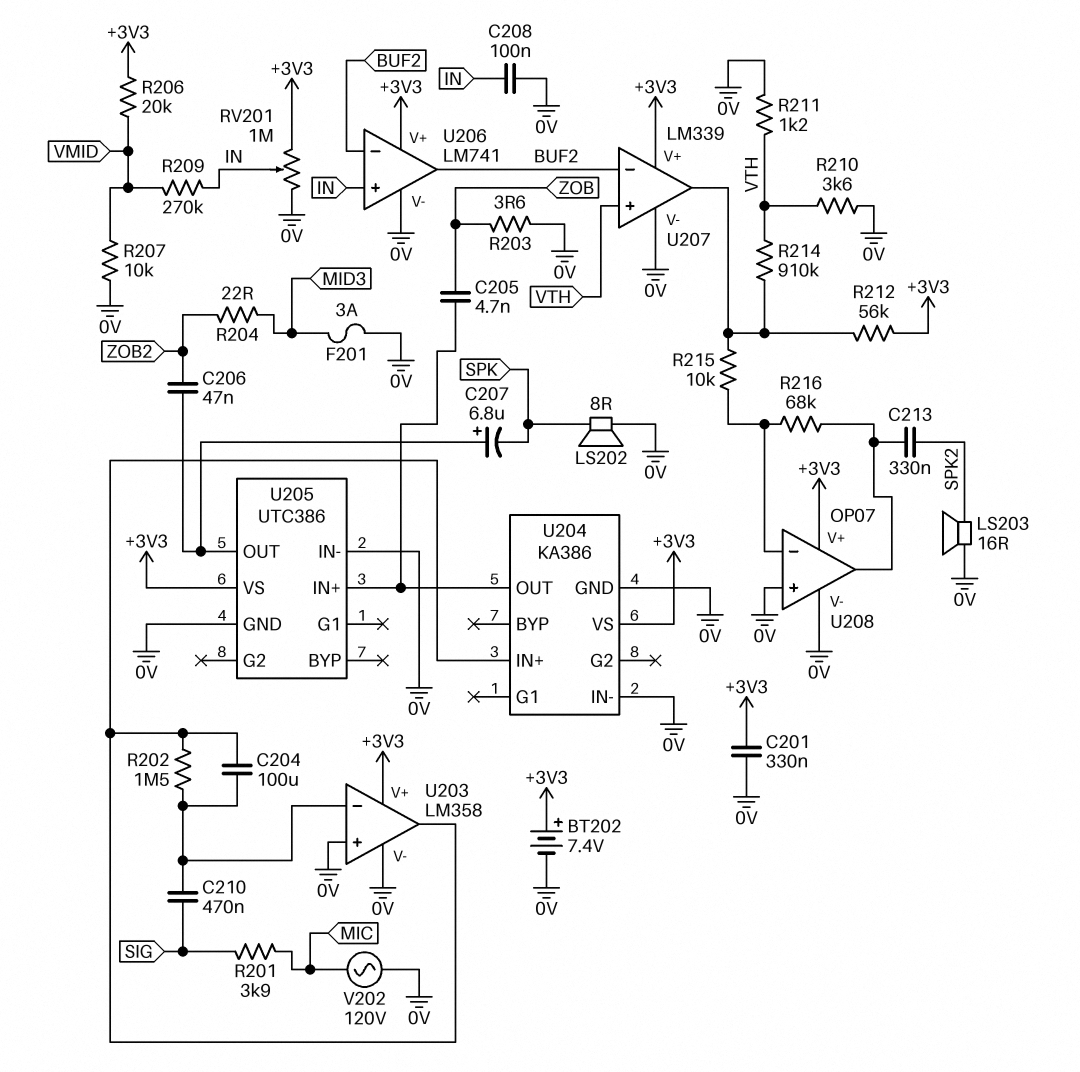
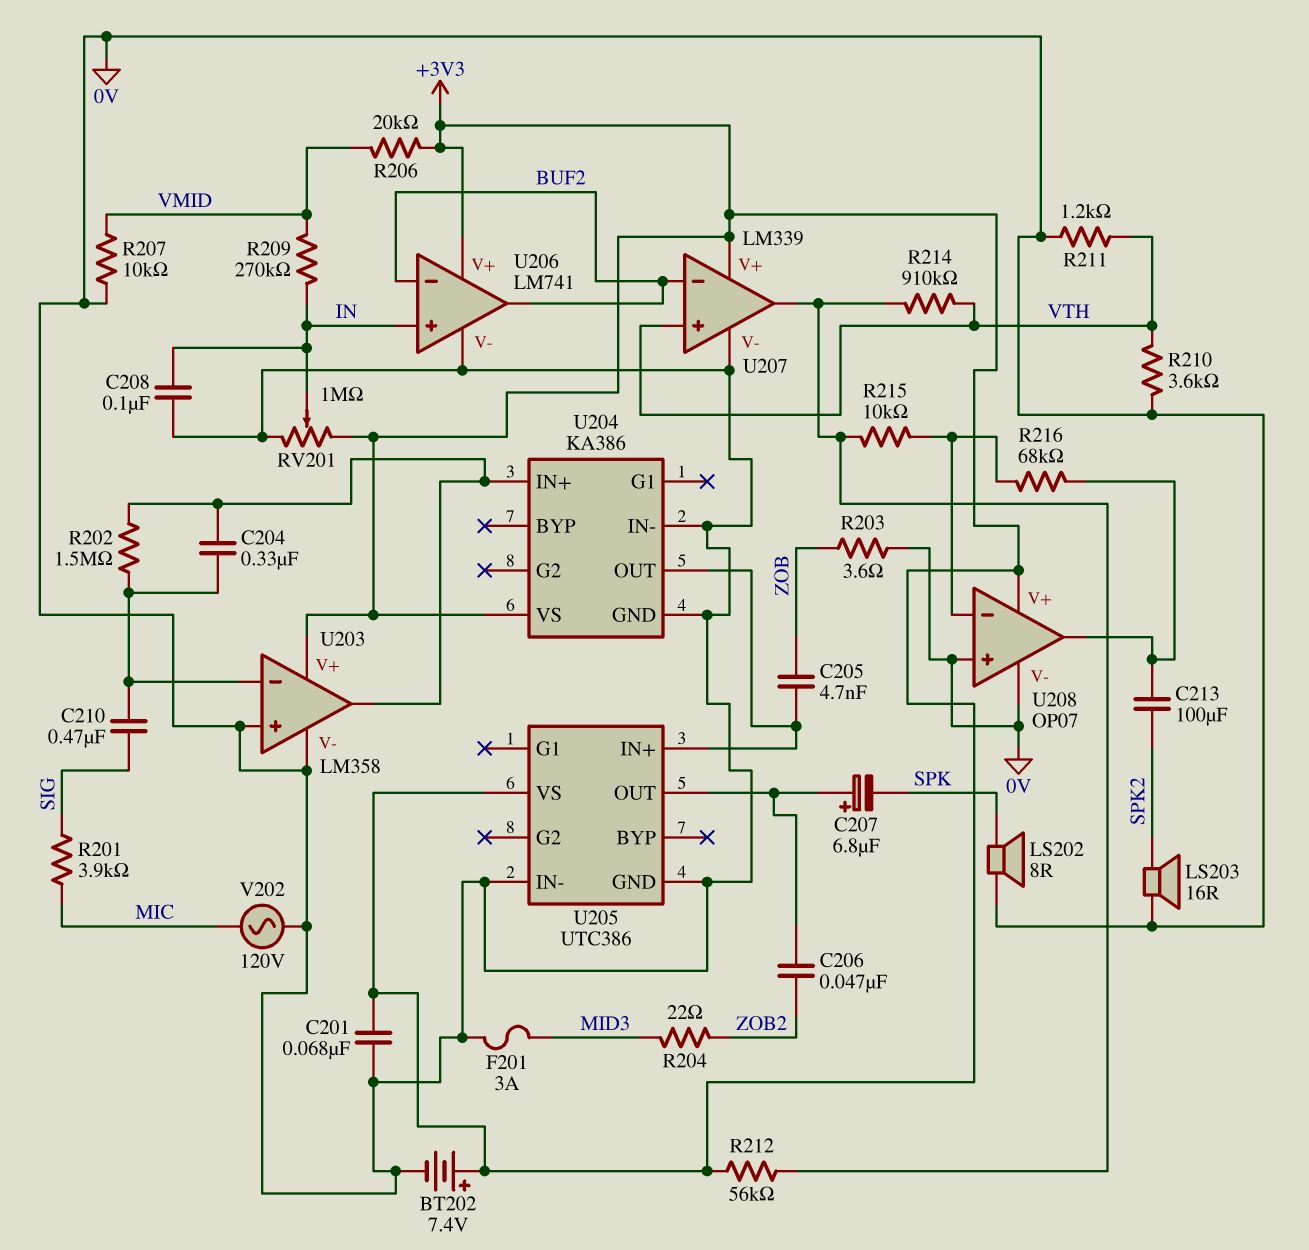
C201: 330nF (+3V3, 0V) -> 68nF (+3V3, 0V)
C204: 100uF (U203/in-, U203/out) -> 330nF (U203/in-, U203/out)
C213: 330nF (SPK2, U208/out) -> 100uF (SPK2, U208/out)

